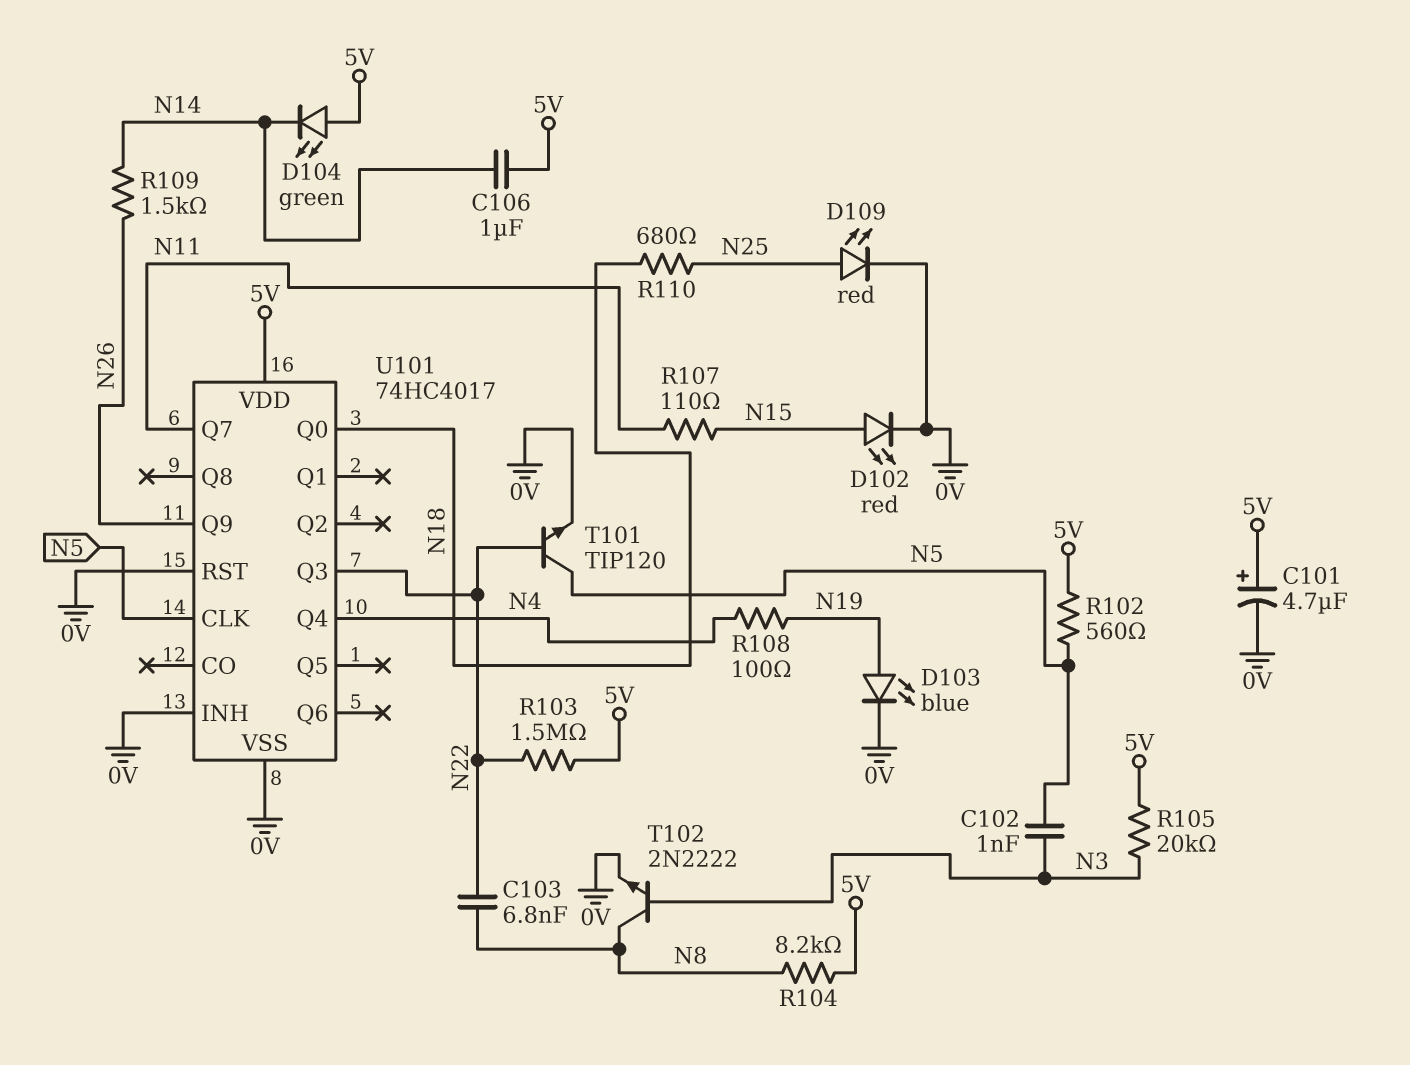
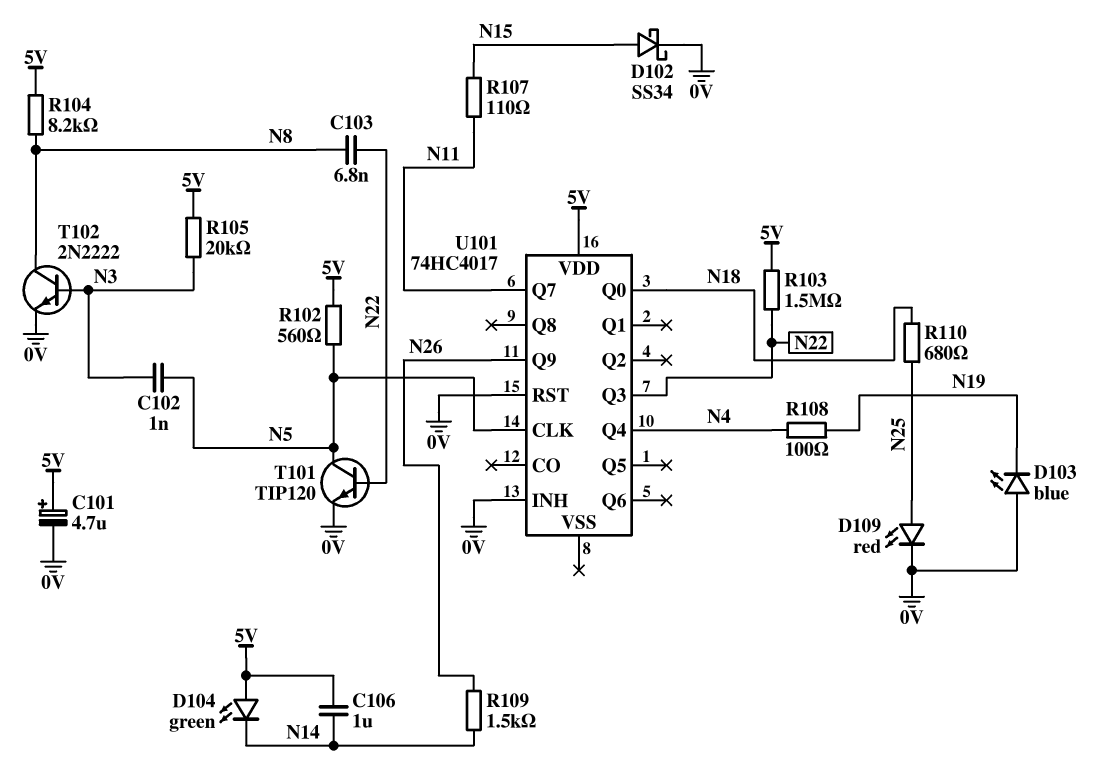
D102: LED red (A N15, K 0V) -> schottky SS34 (A N15, K 0V)
D103: LED blue (A N19, K 0V) -> LED blue (A 0V, K N19)
U101 pin VSS: 0V -> none

